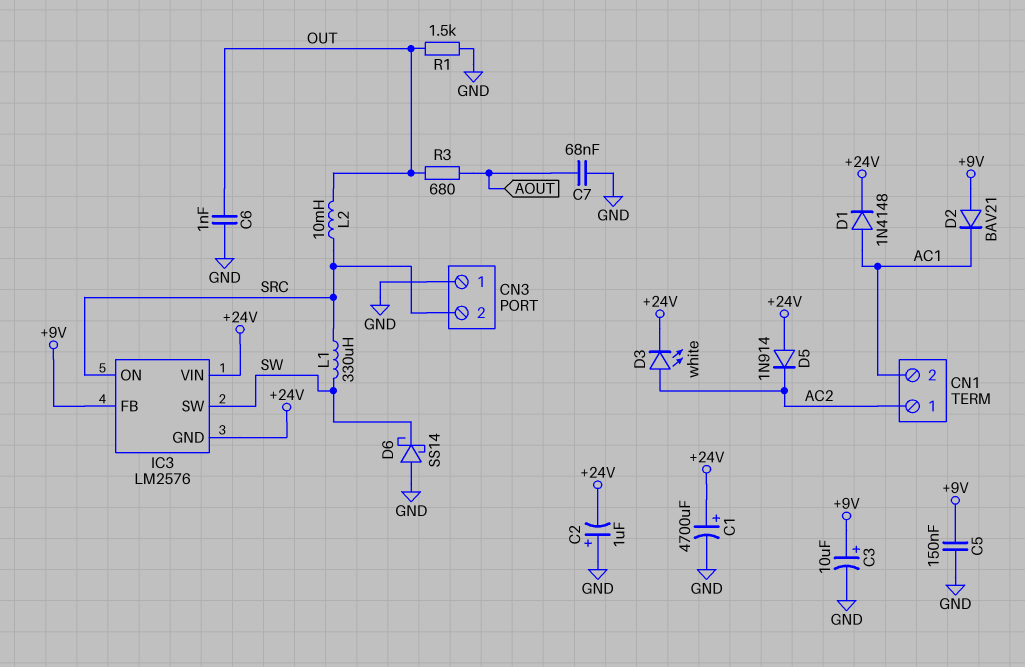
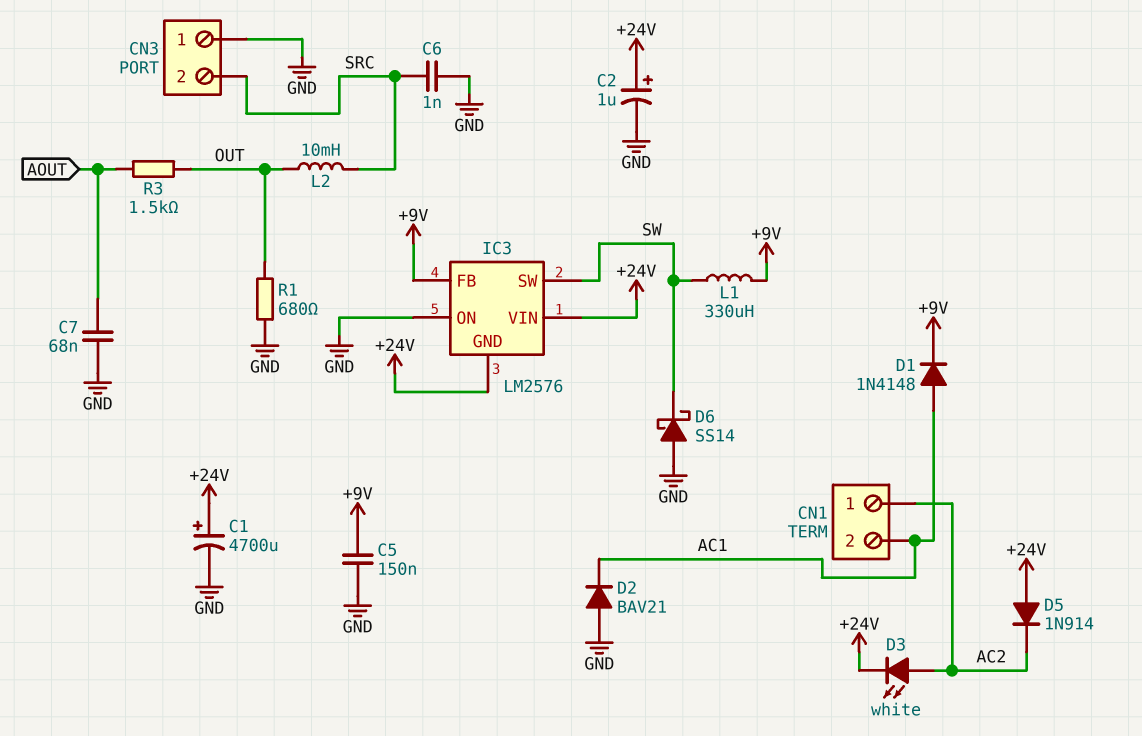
C2: 1uF (plus GND, minus +24V) -> 1uF (plus +24V, minus GND)
C3: 10uF (plus +9V, minus GND) -> none
C6: 1nF (GND, OUT) -> 1nF (GND, SRC)
D1: diode 1N4148 (A AC1, K +24V) -> diode 1N4148 (A AC1, K +9V)
D2: diode BAV21 (A +9V, K AC1) -> diode BAV21 (A GND, K AC1)
IC3 pin ON: SRC -> GND
L1: 330uH (SRC, SW) -> 330uH (+9V, SW)
R1: 1.5k (GND, OUT) -> 680 (GND, OUT)
R3: 680 (AOUT, OUT) -> 1.5k (AOUT, OUT)

